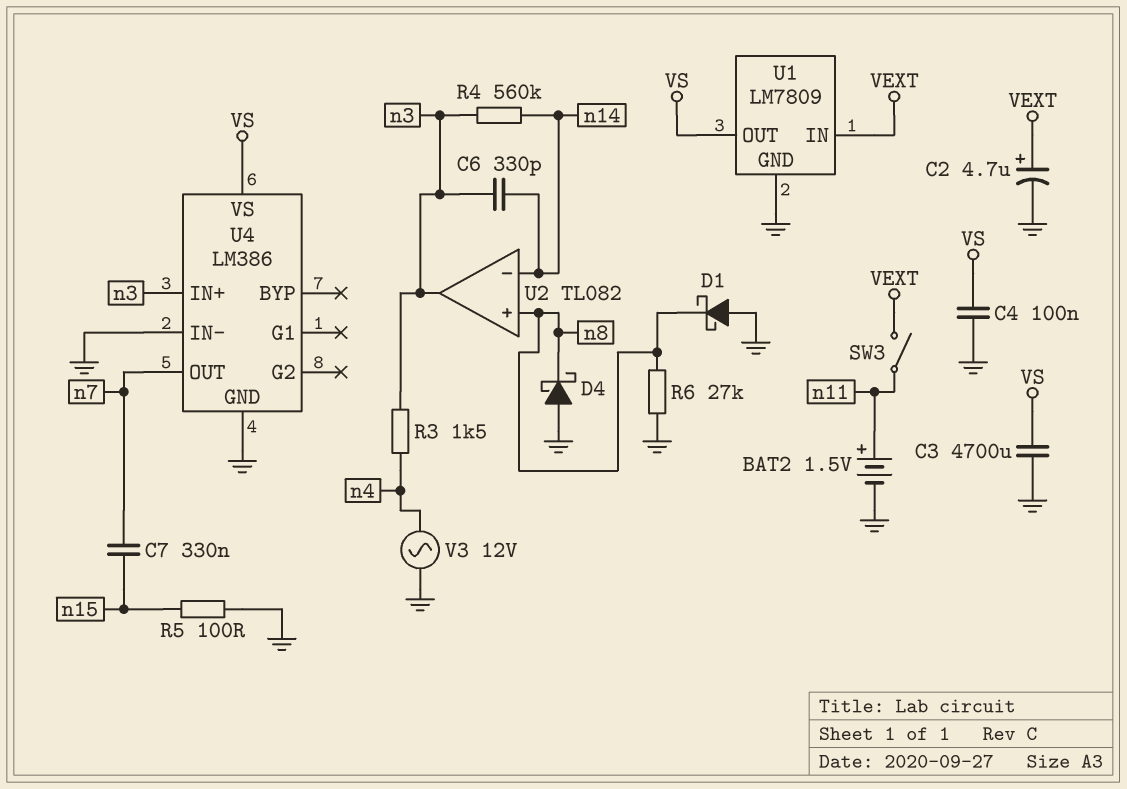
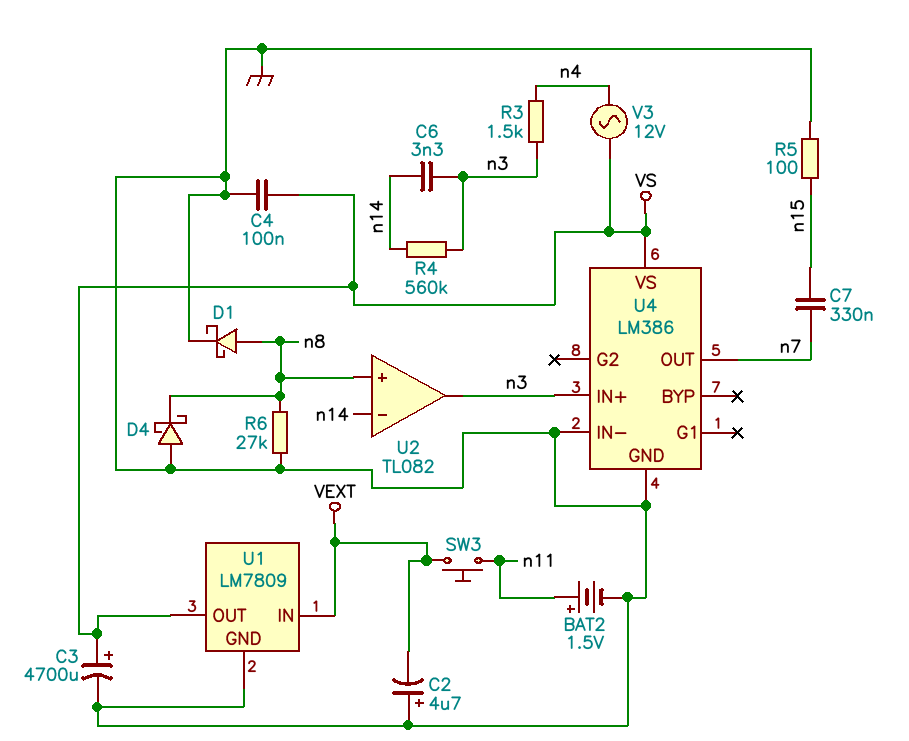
C2: 4.7uF (plus VEXT, minus GND) -> 4.7uF (plus GND, minus VEXT)
C3: 4700uF (GND, VS) -> 4700uF (plus VS, minus GND)
C6: 330pF (n3, n14) -> 3.3nF (n3, n14)
D1: schottky (A GND, K n8) -> schottky (A n8, K GND)
SW3: switch (VEXT, n11) -> button (VEXT, n11)
V3: AC 12V (GND, n4) -> AC 12V (VS, n4)

